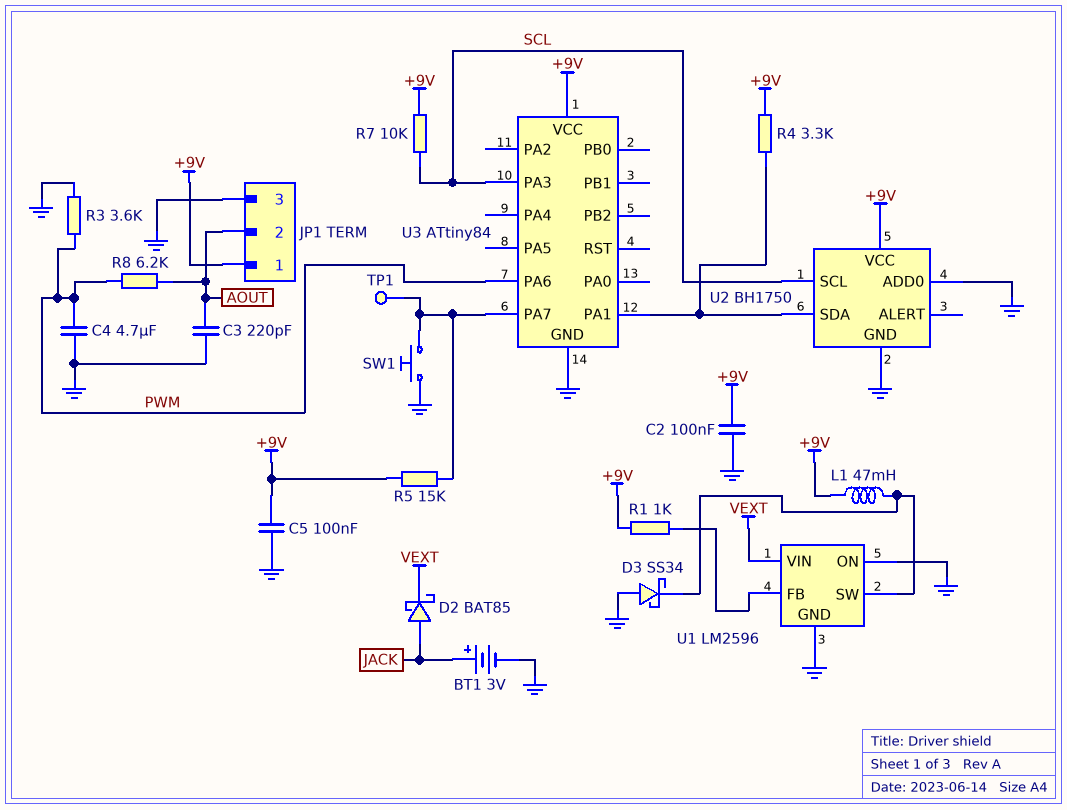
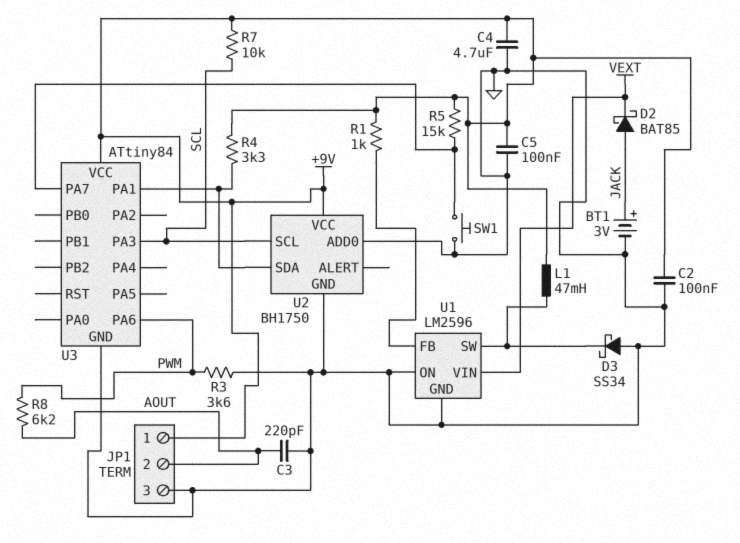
C4: 4.7uF (GND, PWM) -> 4.7uF (+9V, GND)
TP1: test point (U3/PA7) -> none

